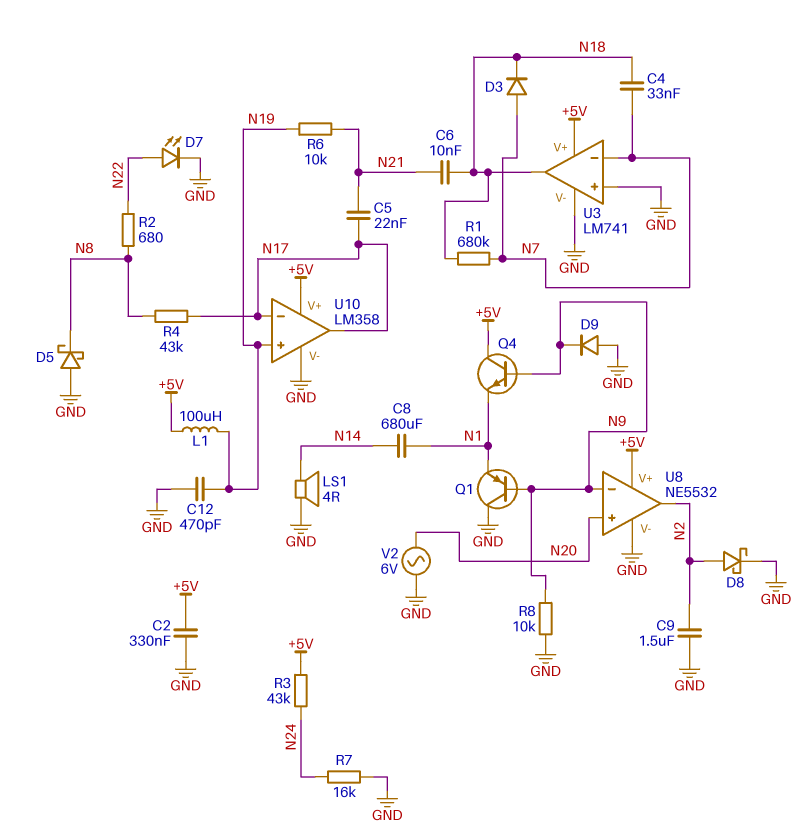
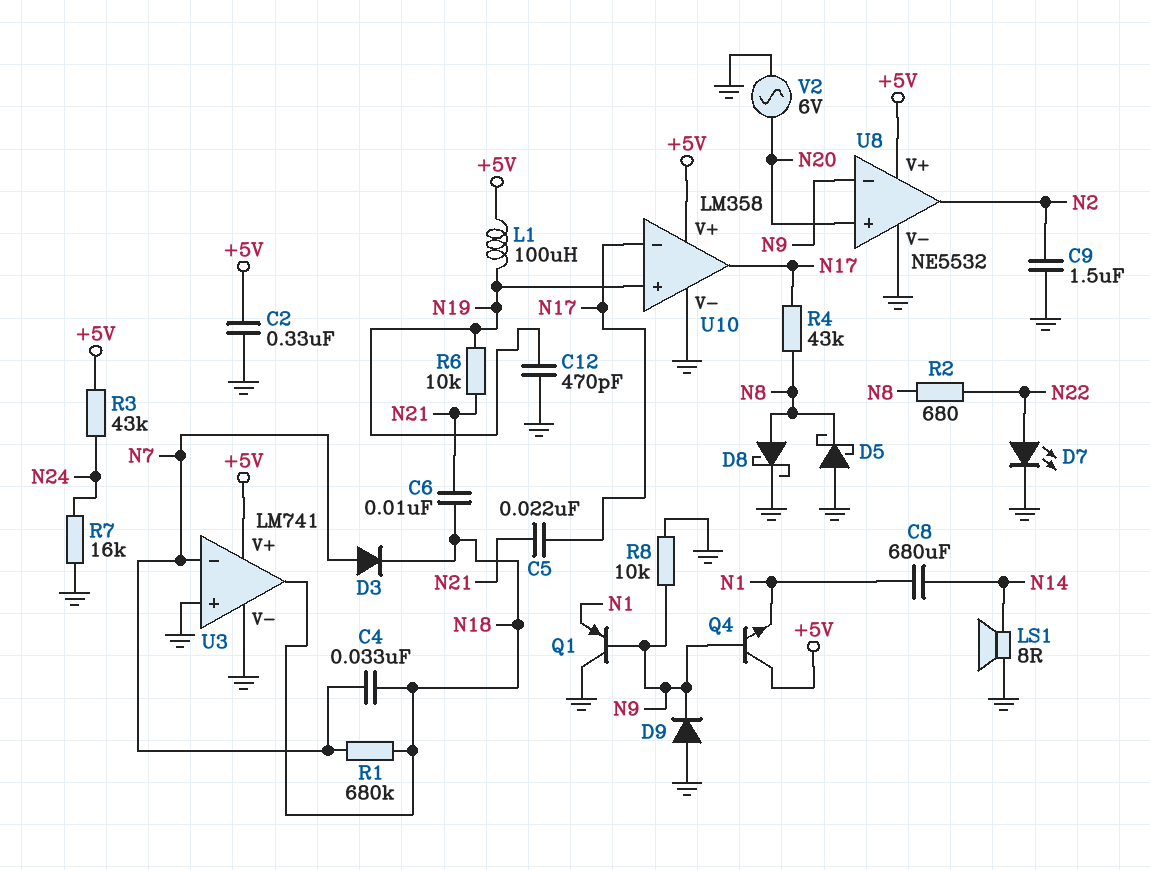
D8: schottky (A N2, K GND) -> schottky (A N8, K GND)
LS1: speaker 4R (GND, N14) -> speaker 8R (GND, N14)

